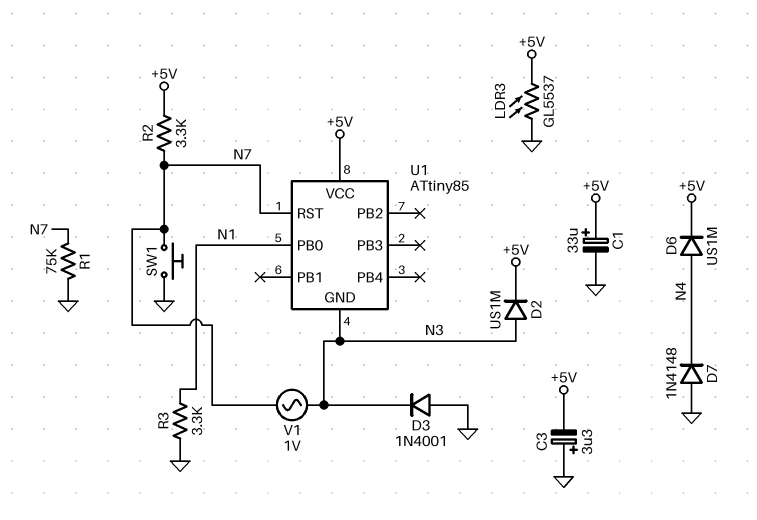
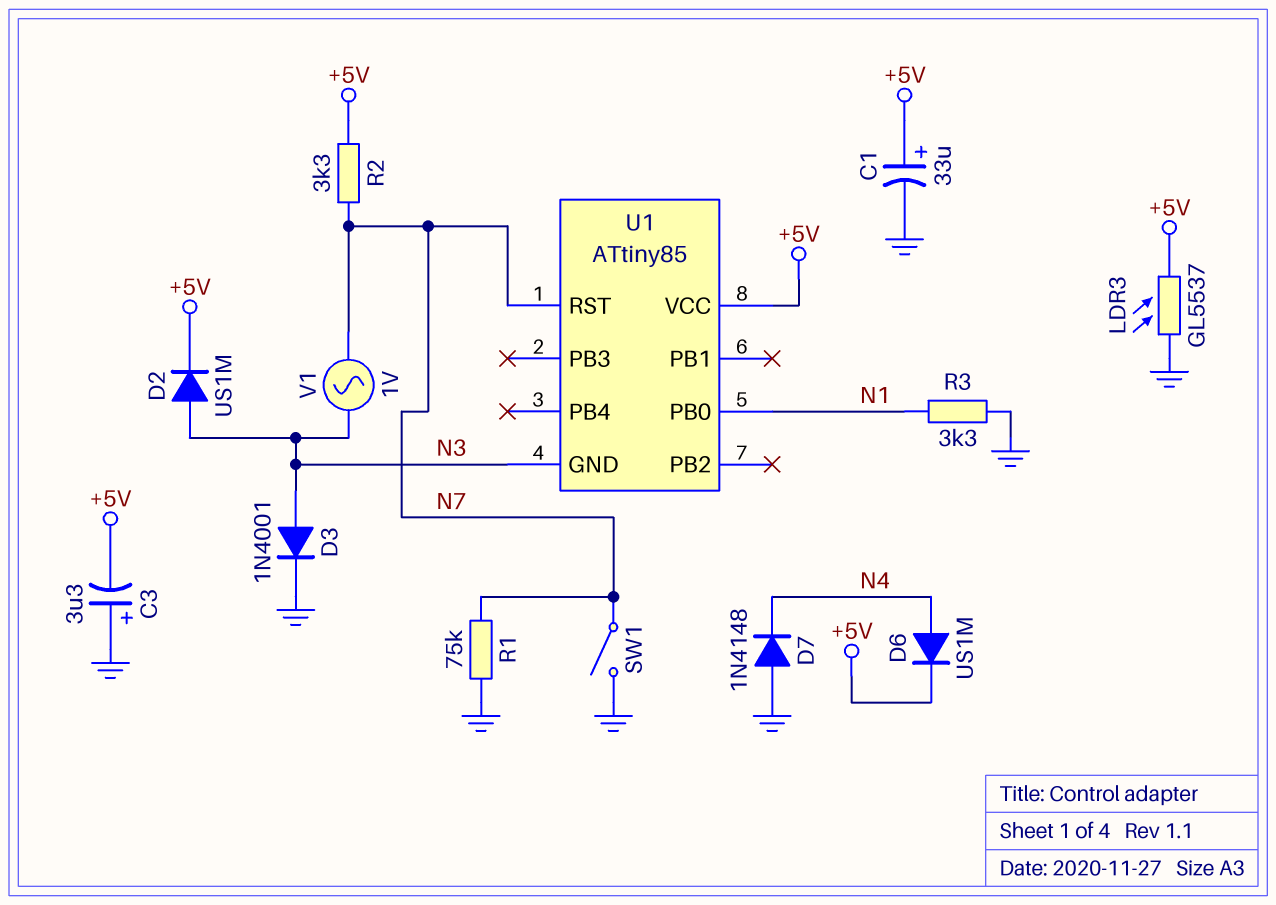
D3: diode 1N4001 (A GND, K N3) -> diode 1N4001 (A N3, K GND)
SW1: button (GND, N7) -> switch (GND, N7)

